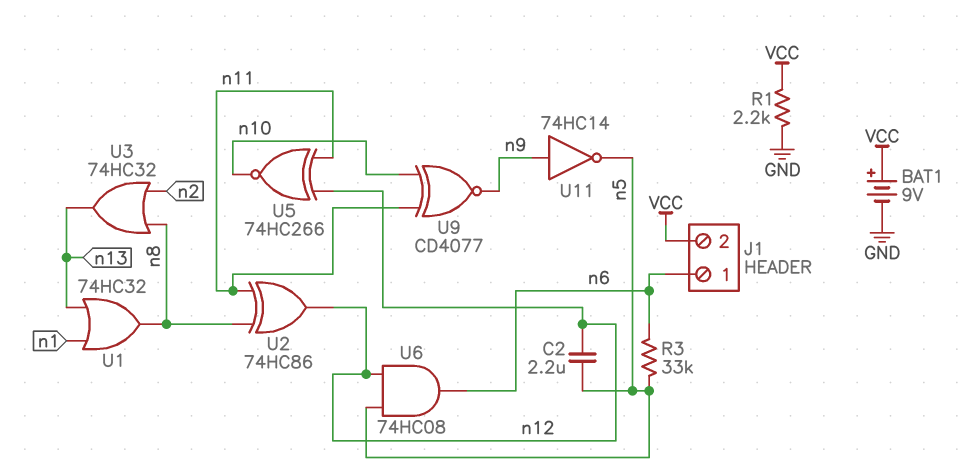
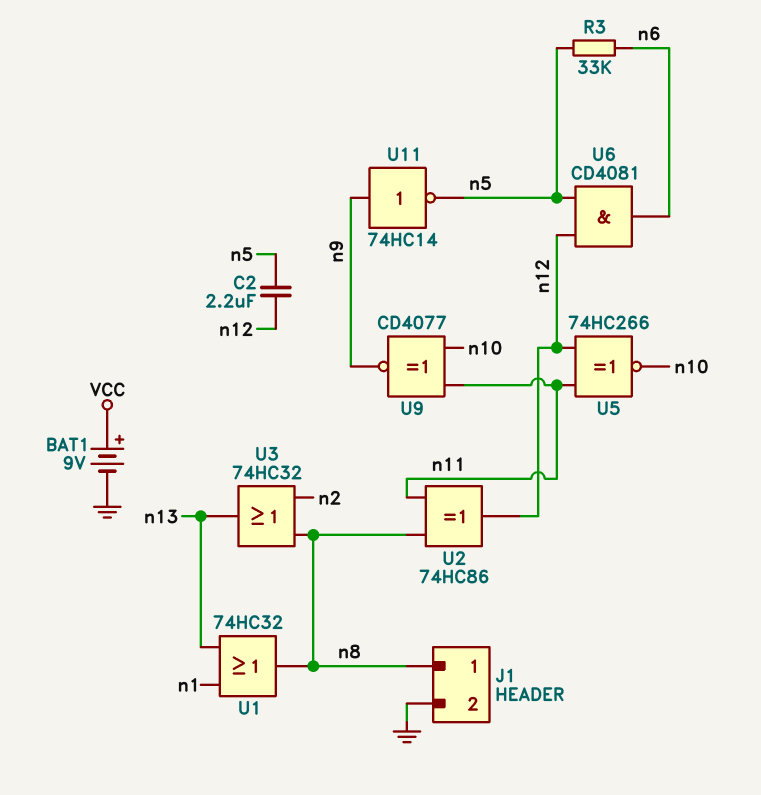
J1 pin 1: n6 -> n8
J1 pin 2: VCC -> GND
R1: 2.2k (GND, VCC) -> none
U6: AND 74HC08 (in n5, in n12, out n6) -> AND CD4081 (in n5, in n12, out n6)

